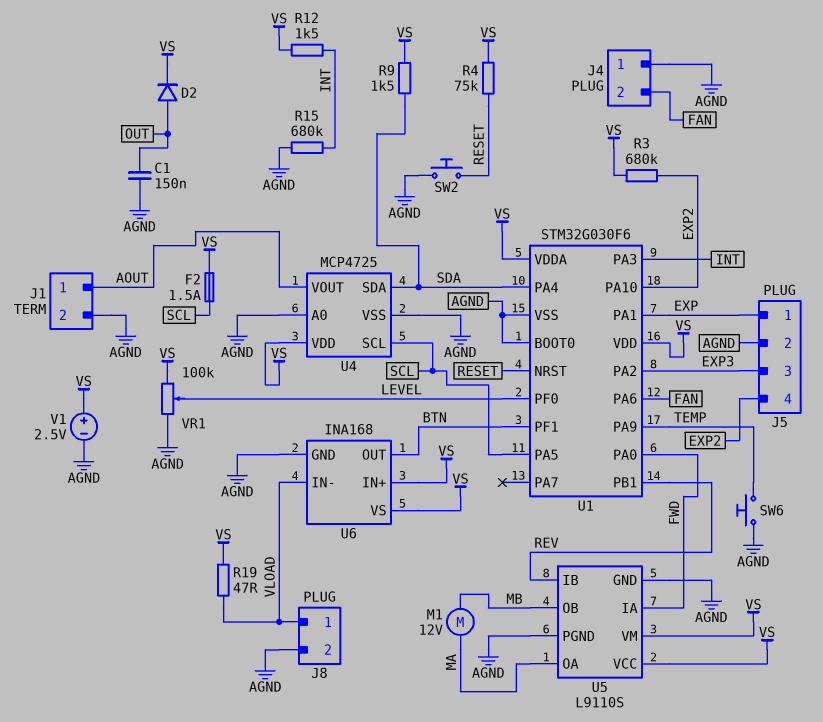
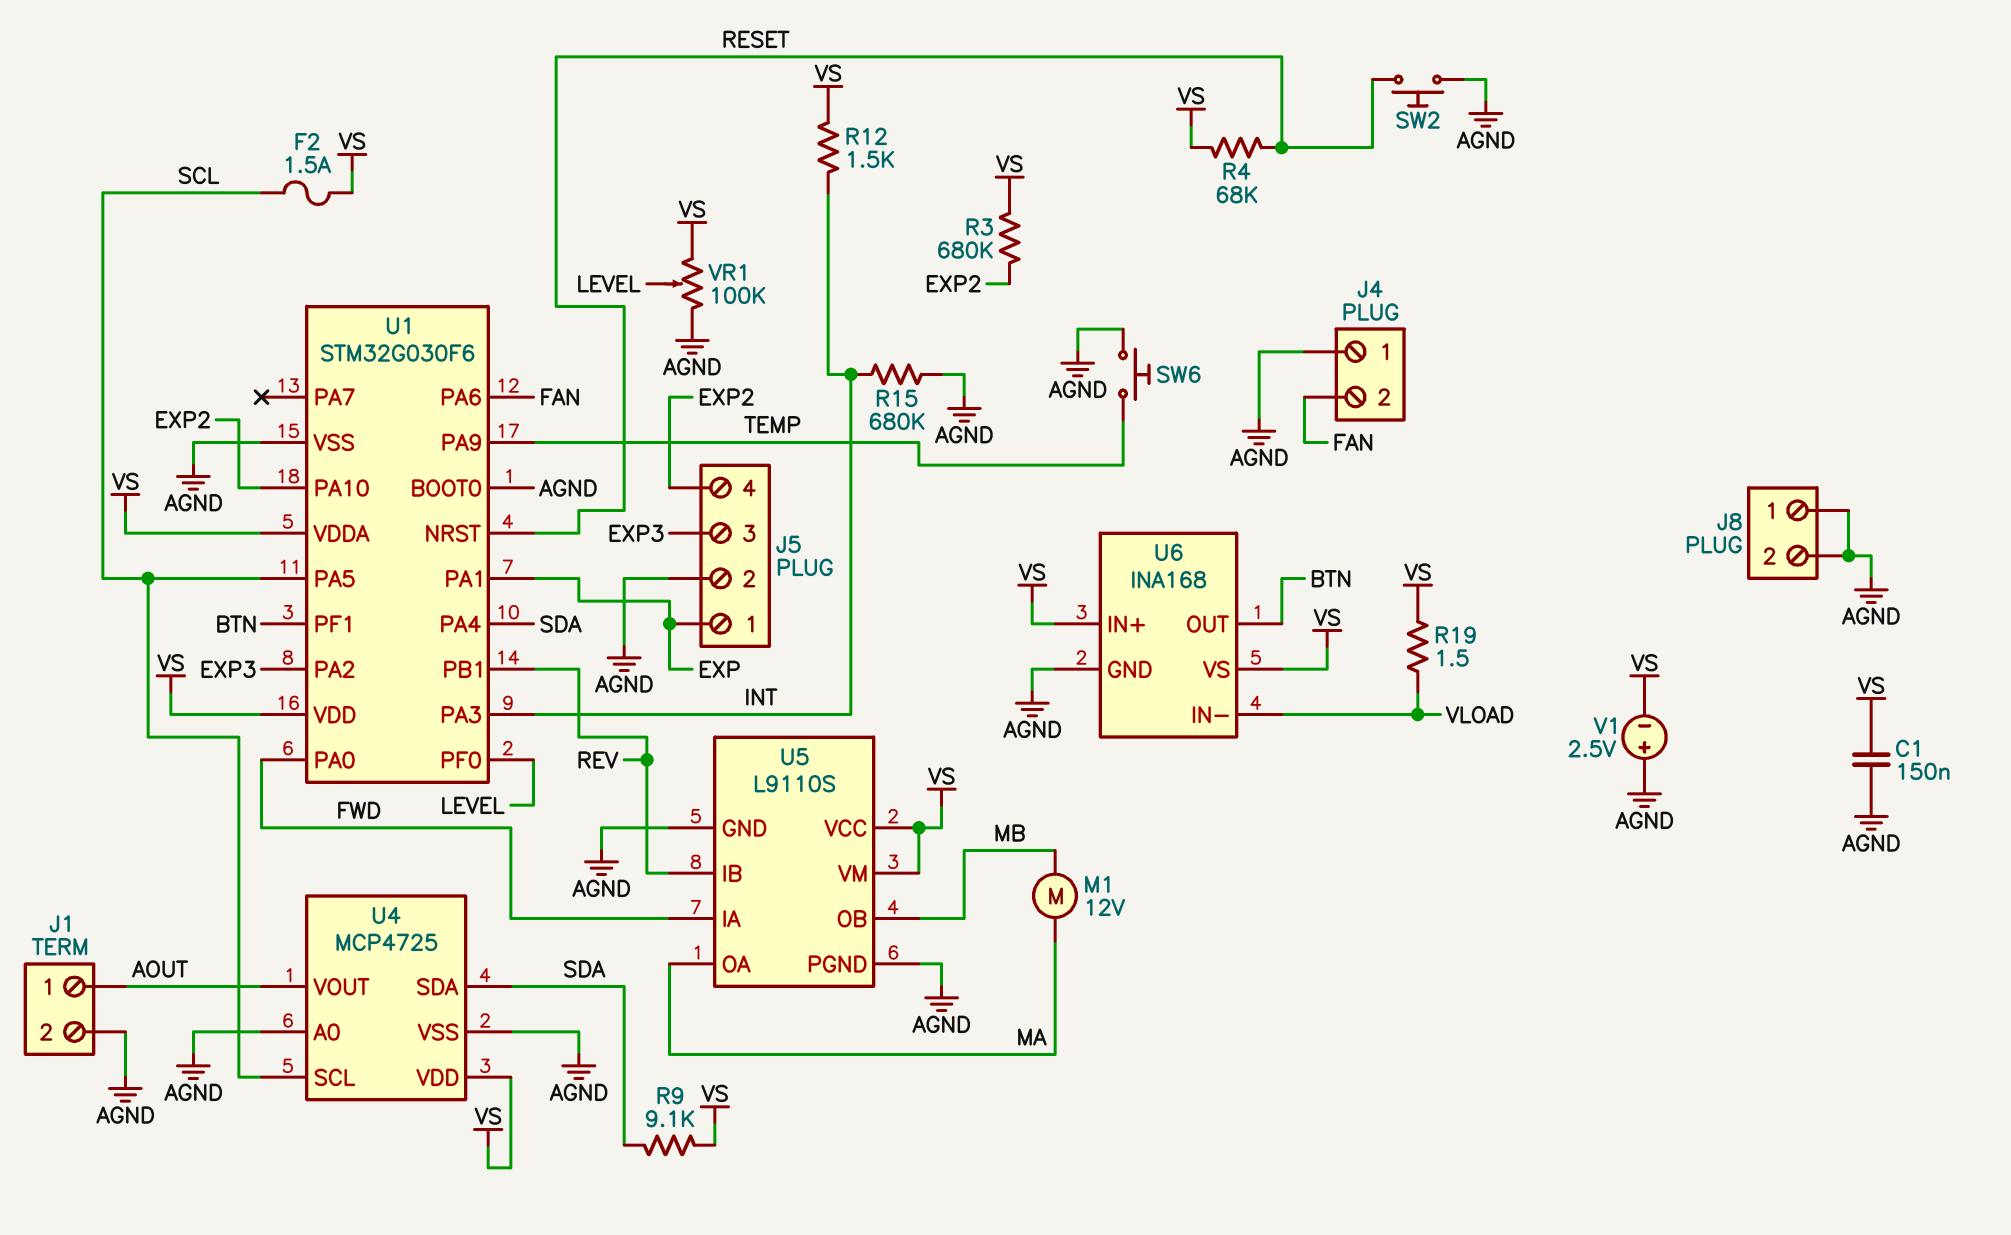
C1: 150nF (AGND, OUT) -> 150nF (AGND, VS)
D2: diode (A OUT, K VS) -> none
J8 pin 1: VLOAD -> AGND
R4: 75k (RESET, VS) -> 68k (RESET, VS)
R9: 1.5k (SDA, VS) -> 9.1k (SDA, VS)
R19: 47 (VLOAD, VS) -> 1.5 (VLOAD, VS)
V1: 2.5V (plus VS, minus AGND) -> 2.5V (plus AGND, minus VS)

